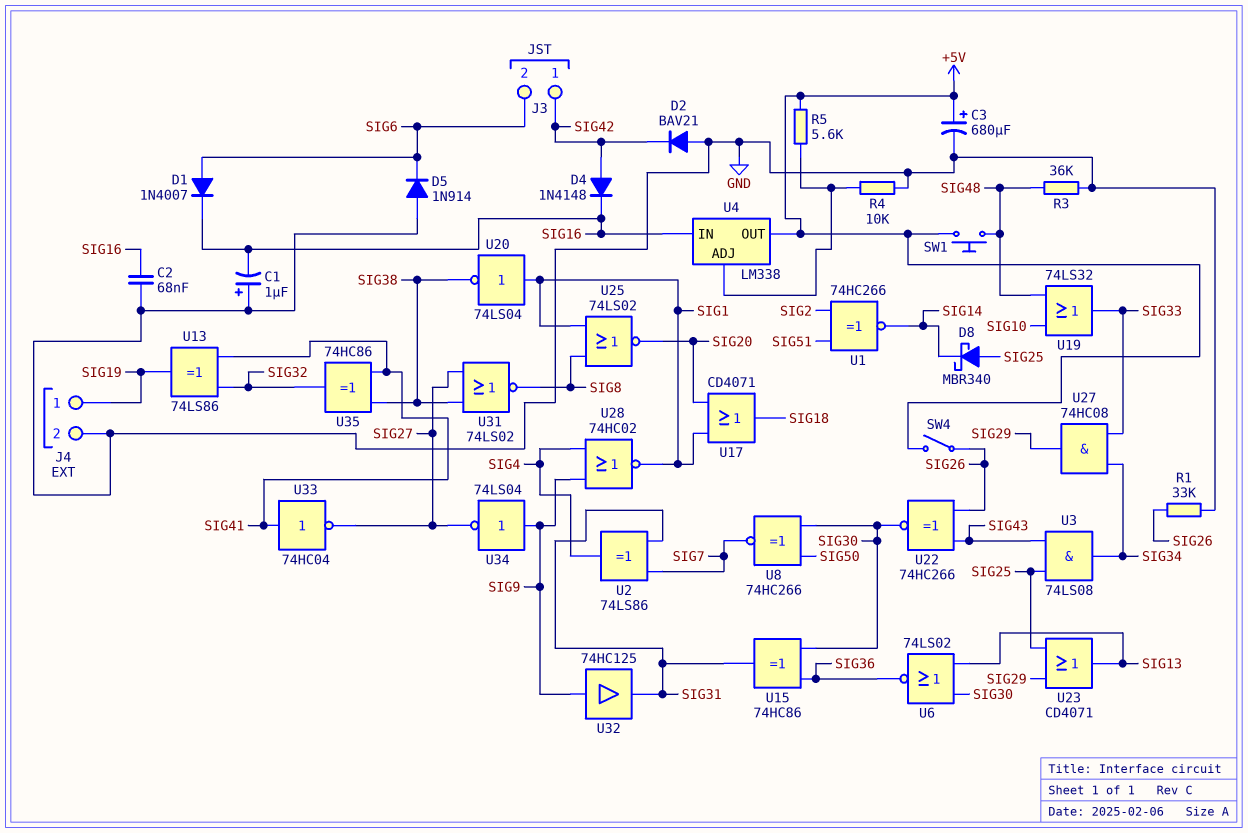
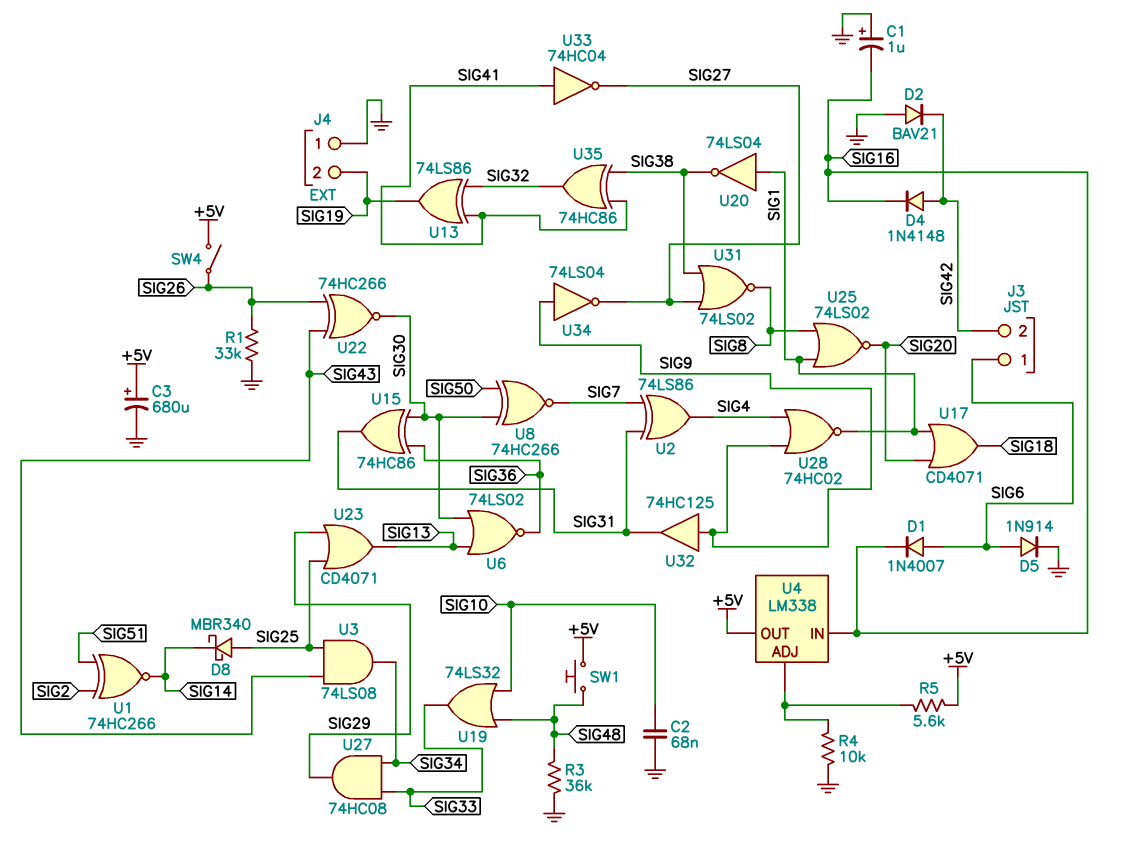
C2: 68nF (GND, SIG16) -> 68nF (GND, SIG10)
D5: diode 1N914 (A GND, K SIG6) -> diode 1N914 (A SIG6, K GND)
J3 pin 1: SIG42 -> SIG6
J3 pin 2: SIG6 -> SIG42
J4 pin 1: SIG19 -> GND
J4 pin 2: GND -> SIG19

